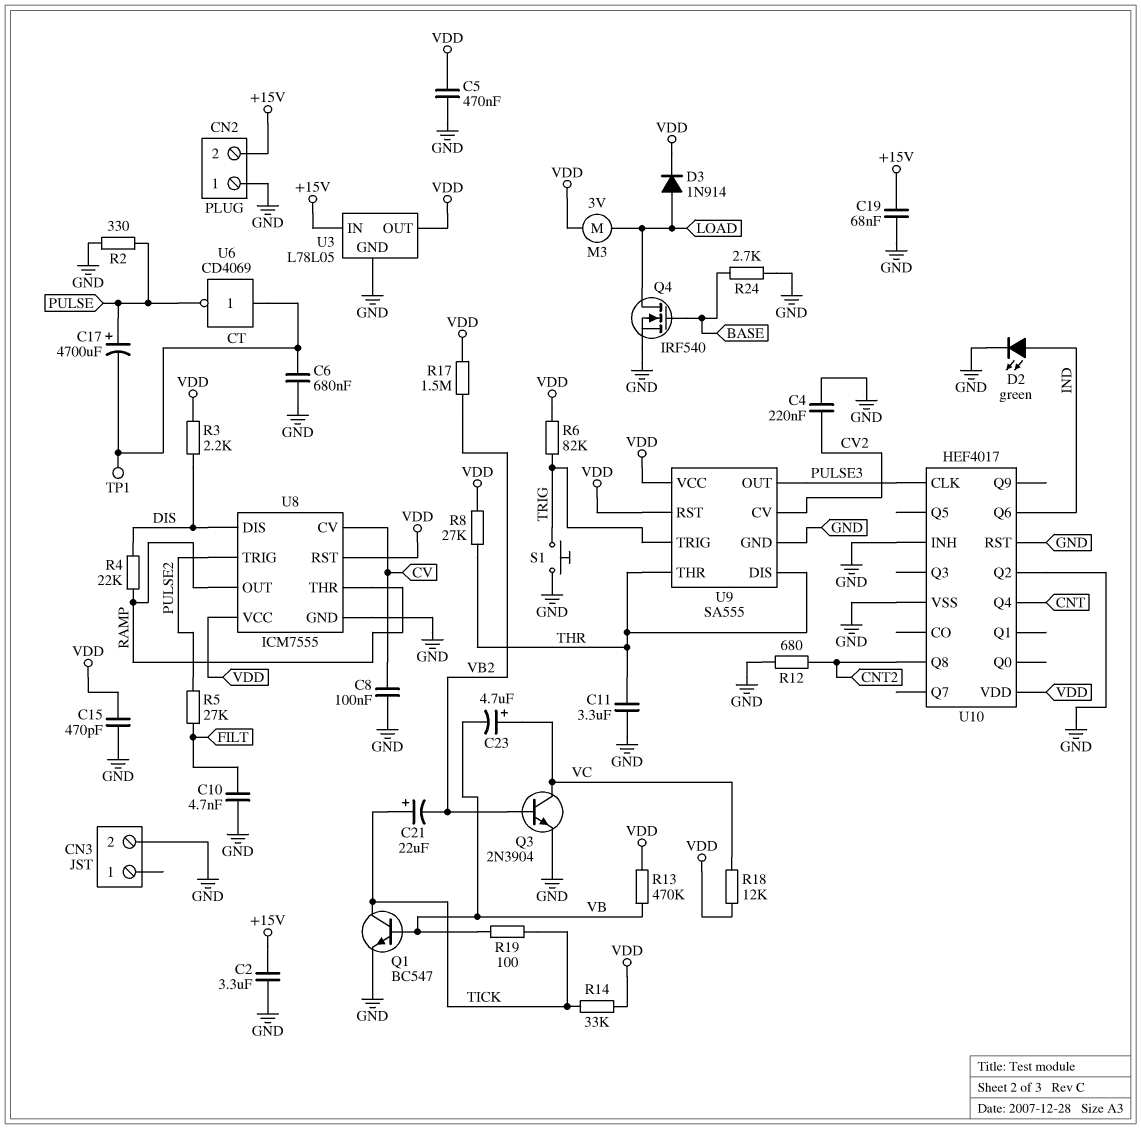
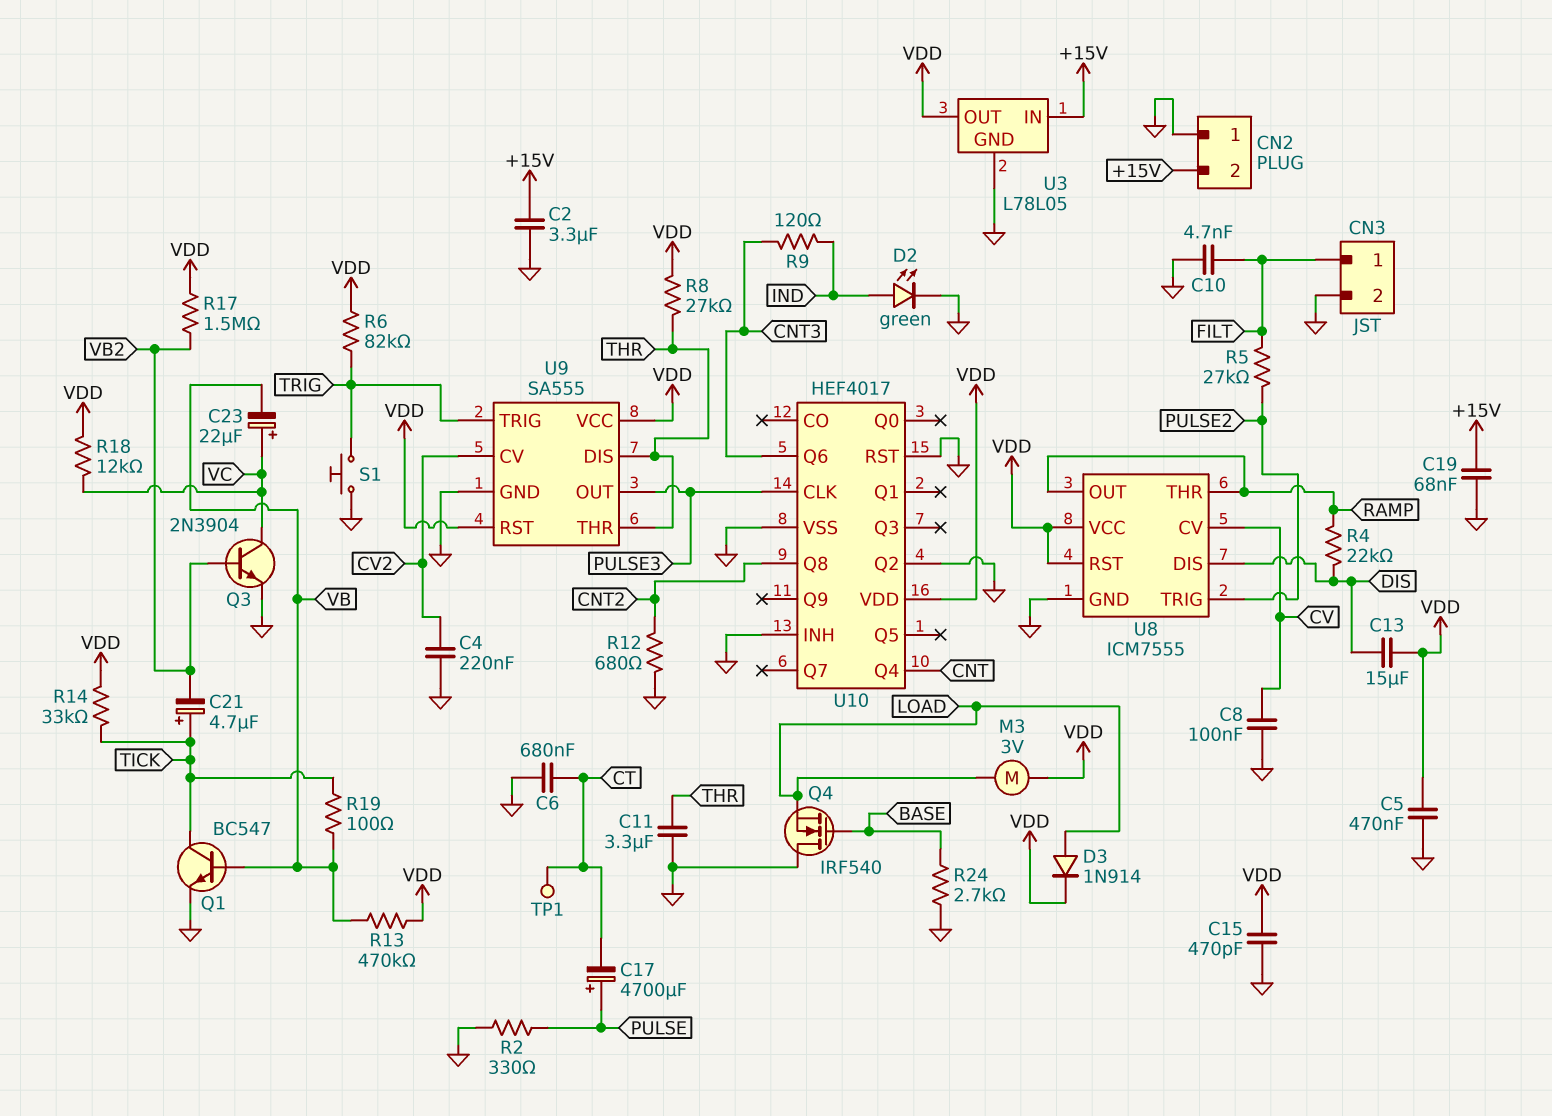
C13: none -> 15uF (DIS, VDD)
C21: 22uF (plus TICK, minus VB2) -> 4.7uF (plus TICK, minus VB2)
C23: 4.7uF (plus VC, minus VB) -> 22uF (plus VC, minus VB)
CN3 pin 1: none -> FILT
Q4: NMOS IRF540 (G BASE, D LOAD, S GND) -> NMOS IRF540 (G BASE, D GND, S LOAD)
R3: 2.2k (DIS, VDD) -> none
R9: none -> 120 (CNT3, IND)
U6: NOT CD4069 (in CT, out PULSE) -> none
U10 pin Q6: IND -> CNT3

